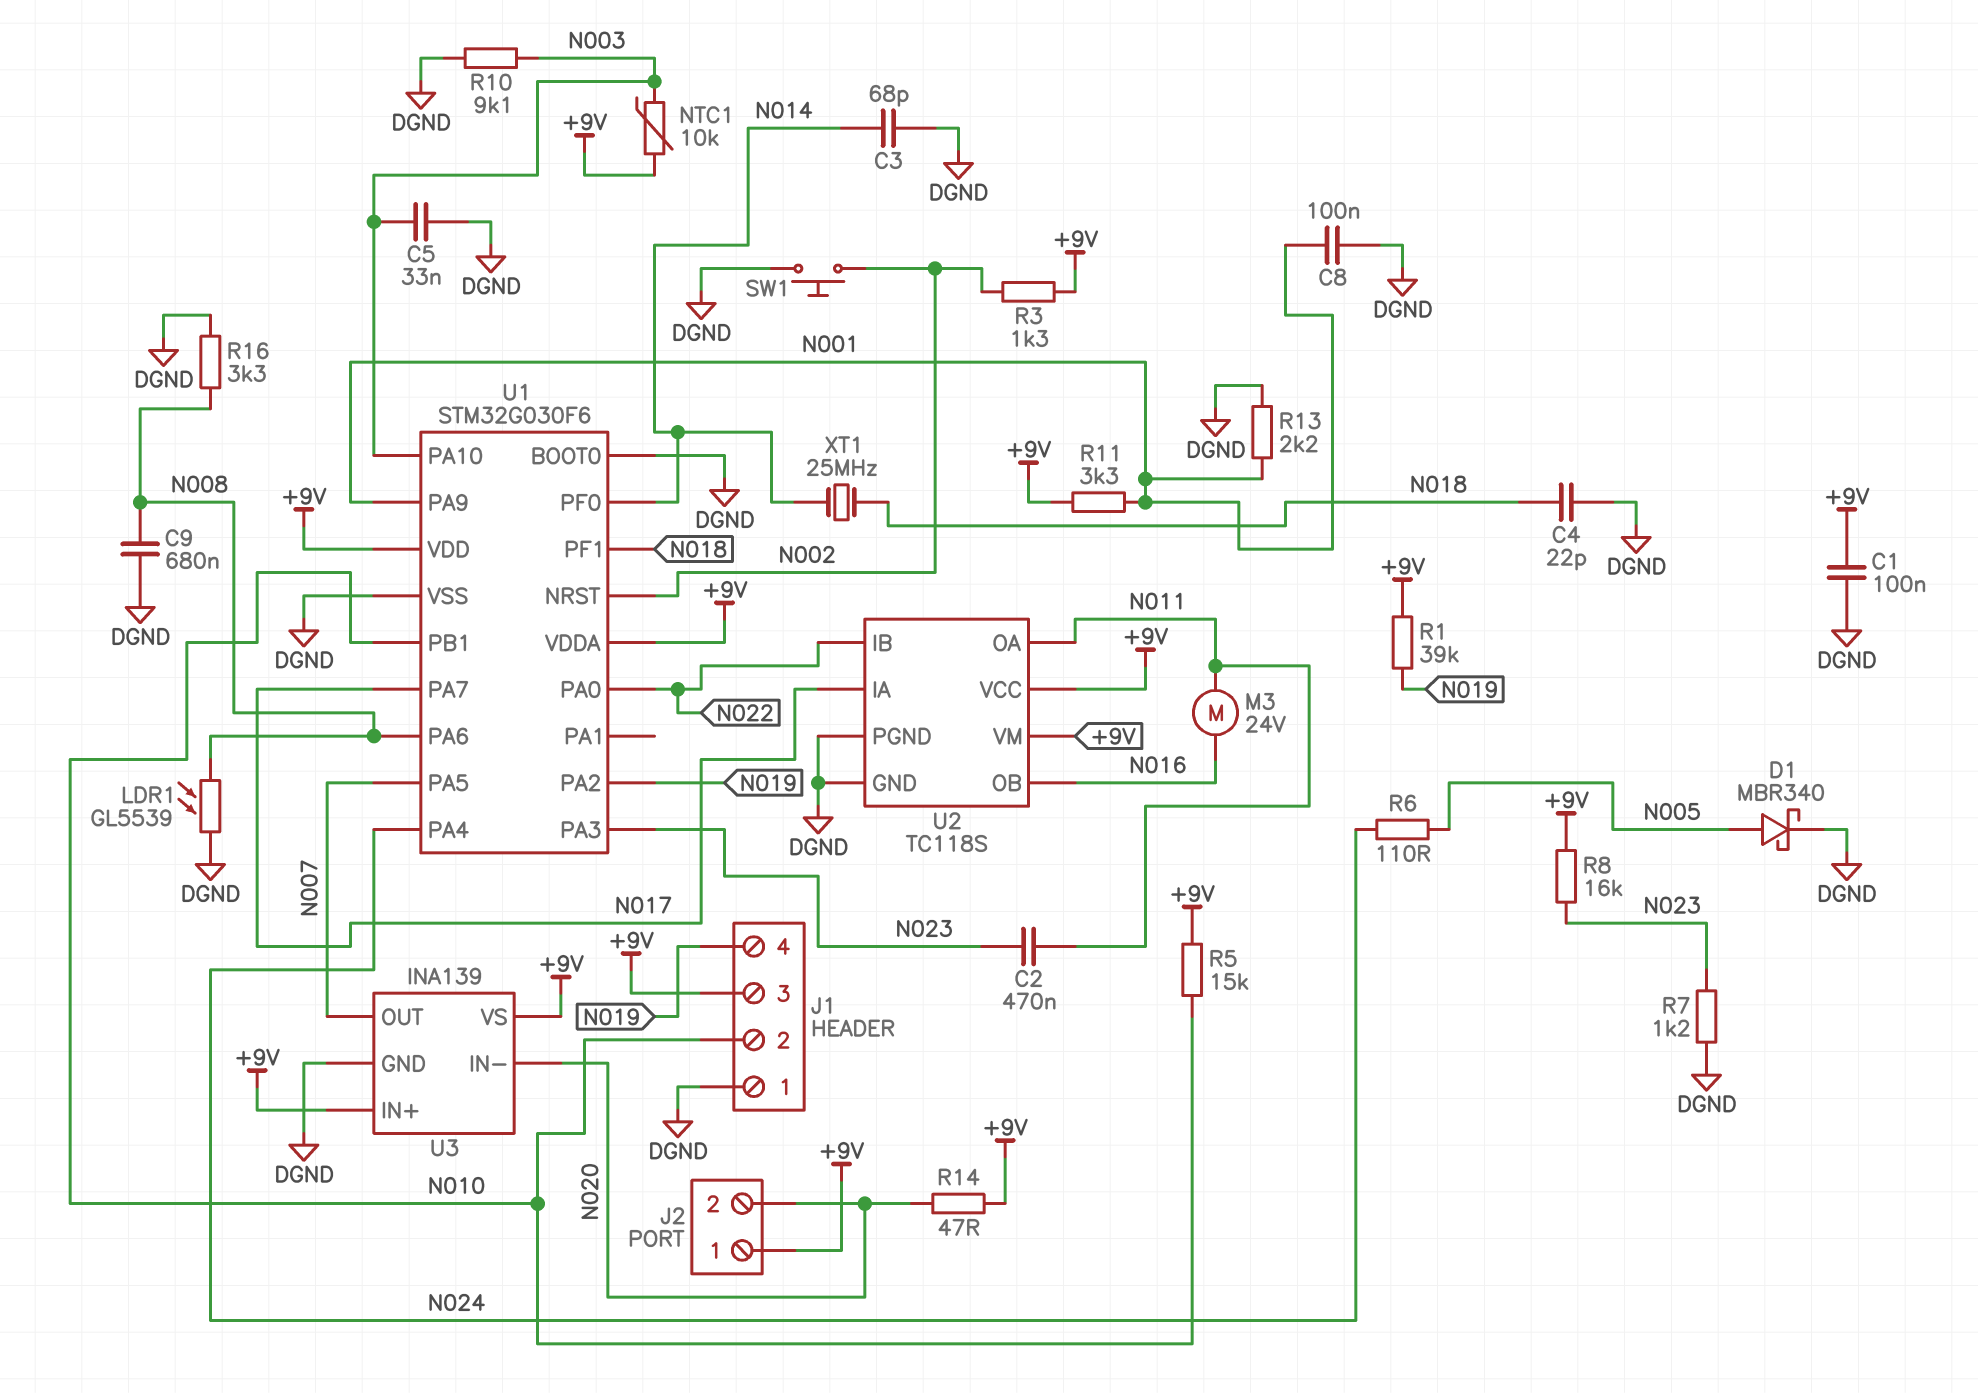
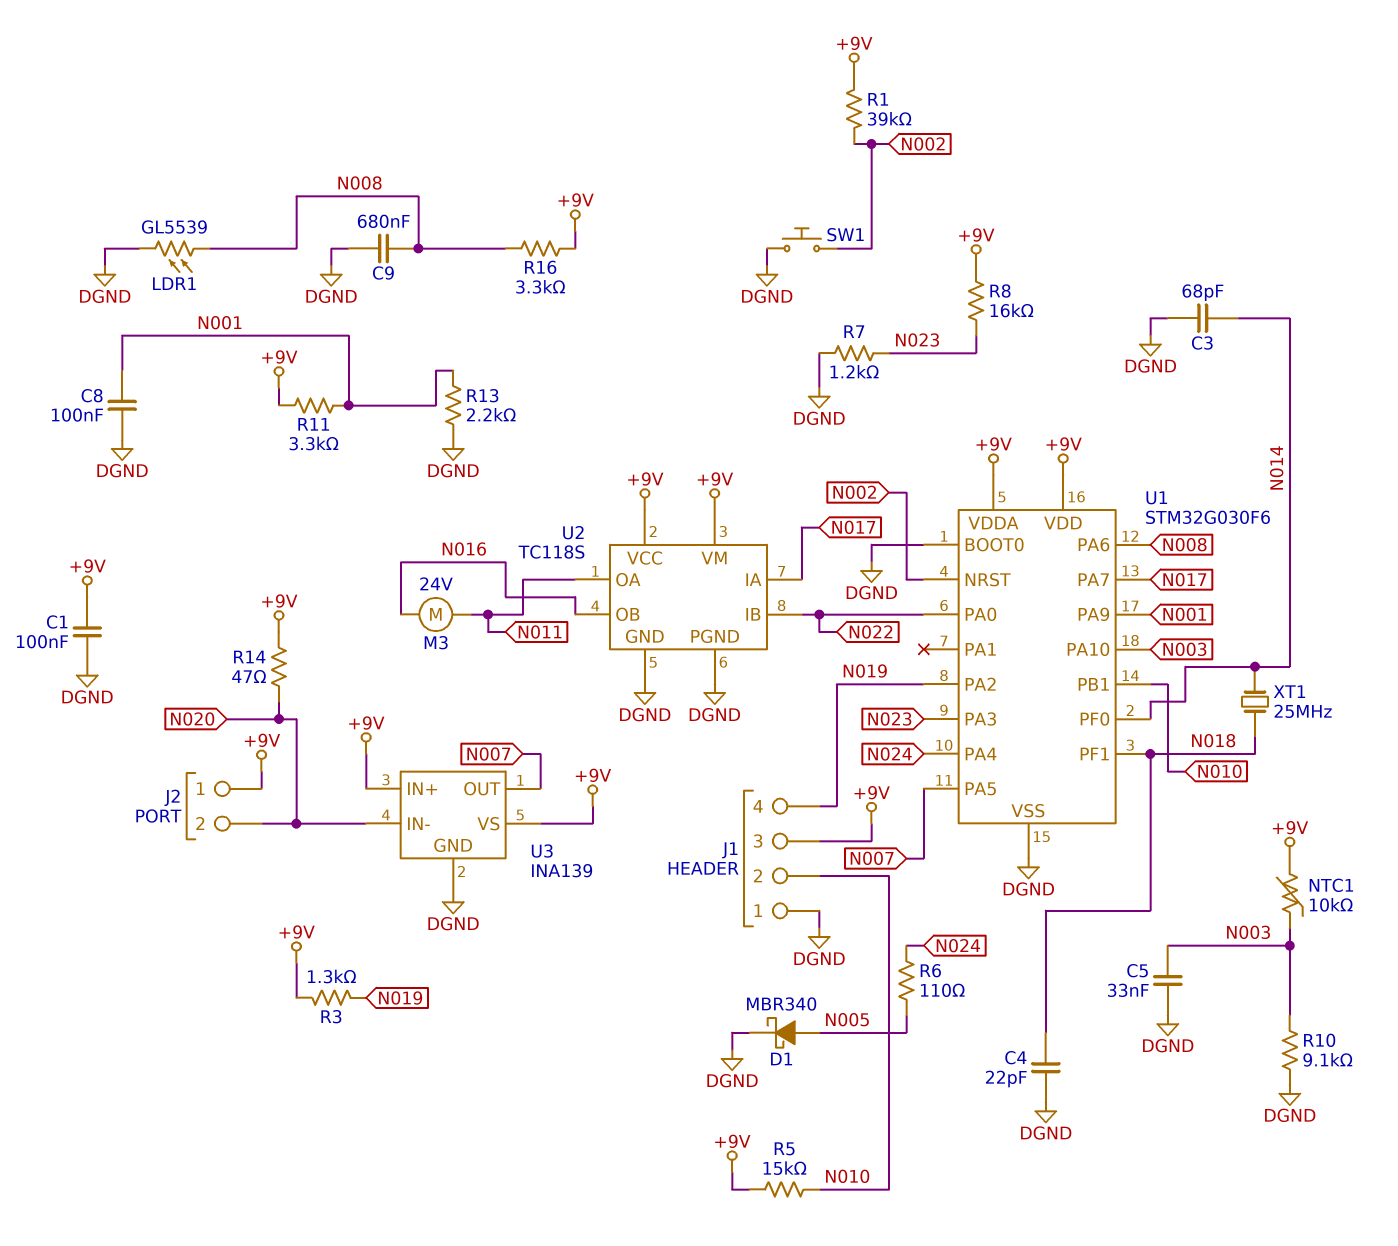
C2: 470nF (N011, N023) -> none
R1: 39k (+9V, N019) -> 39k (+9V, N002)
R3: 1.3k (+9V, N002) -> 1.3k (+9V, N019)
R16: 3.3k (DGND, N008) -> 3.3k (+9V, N008)

